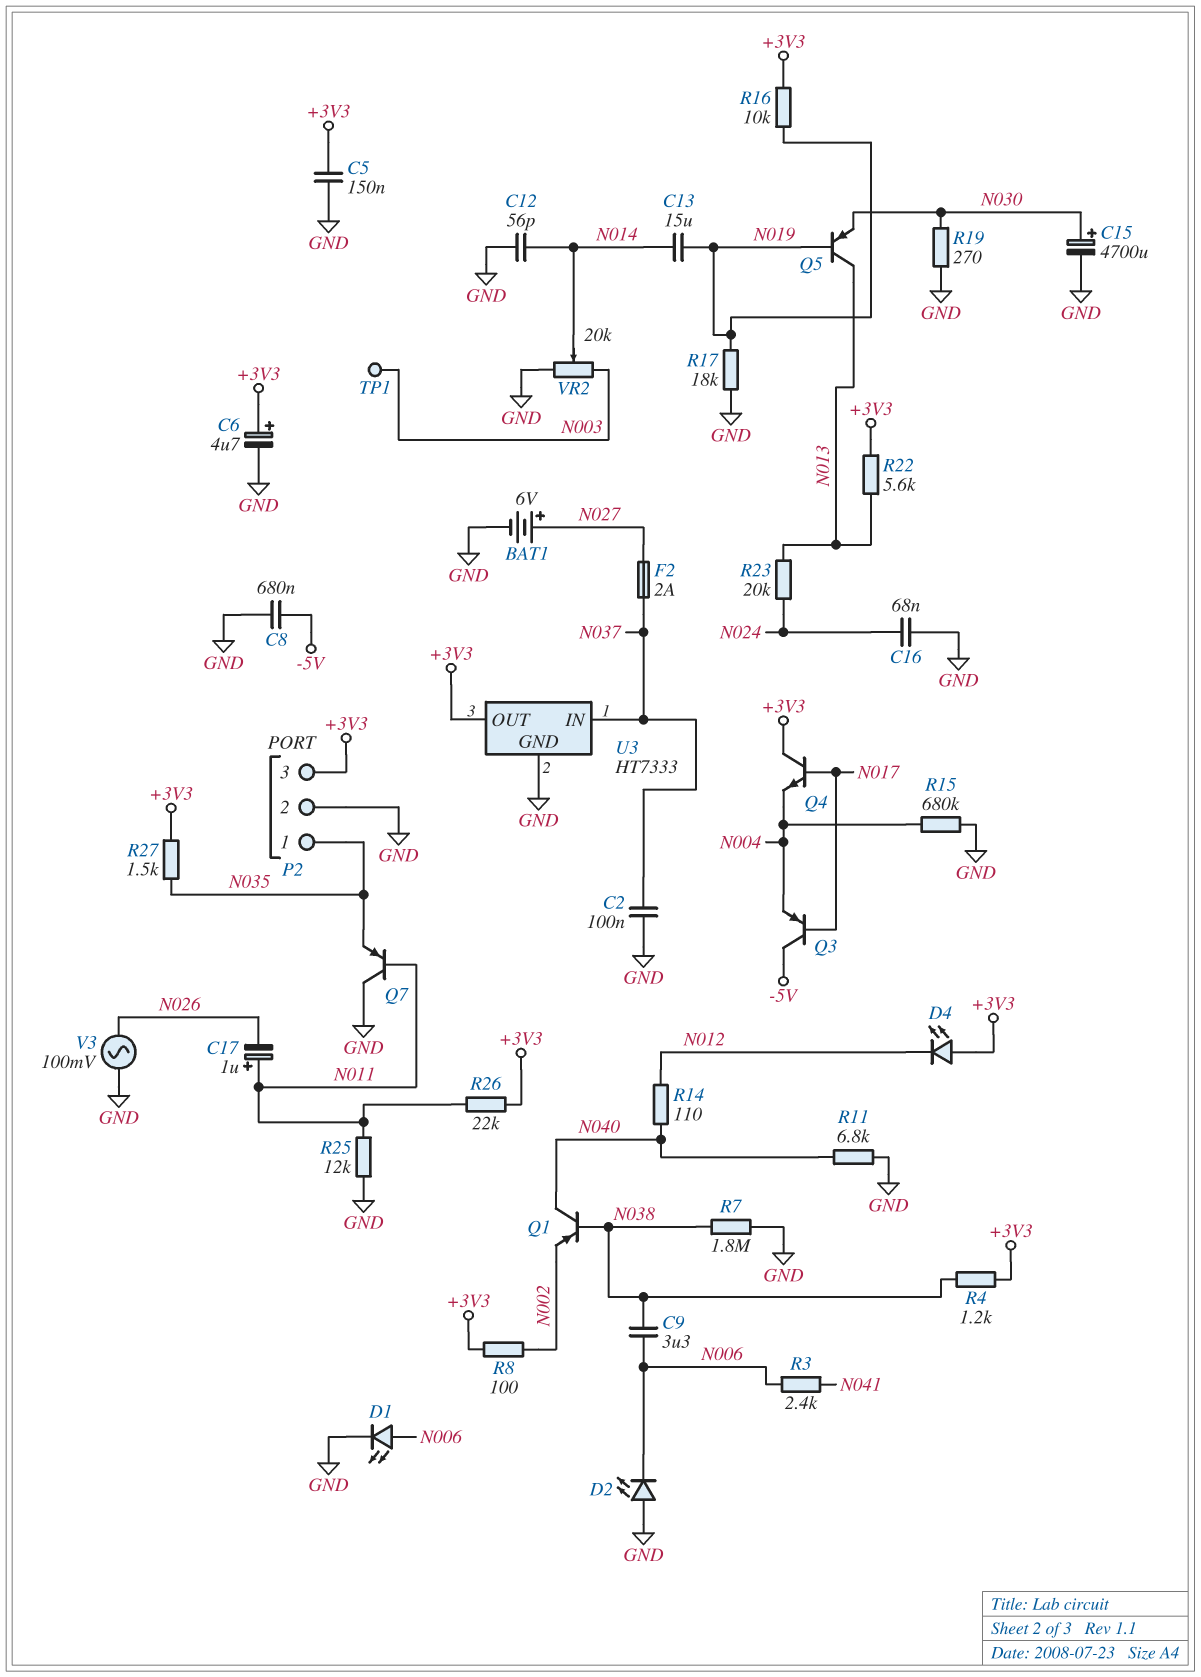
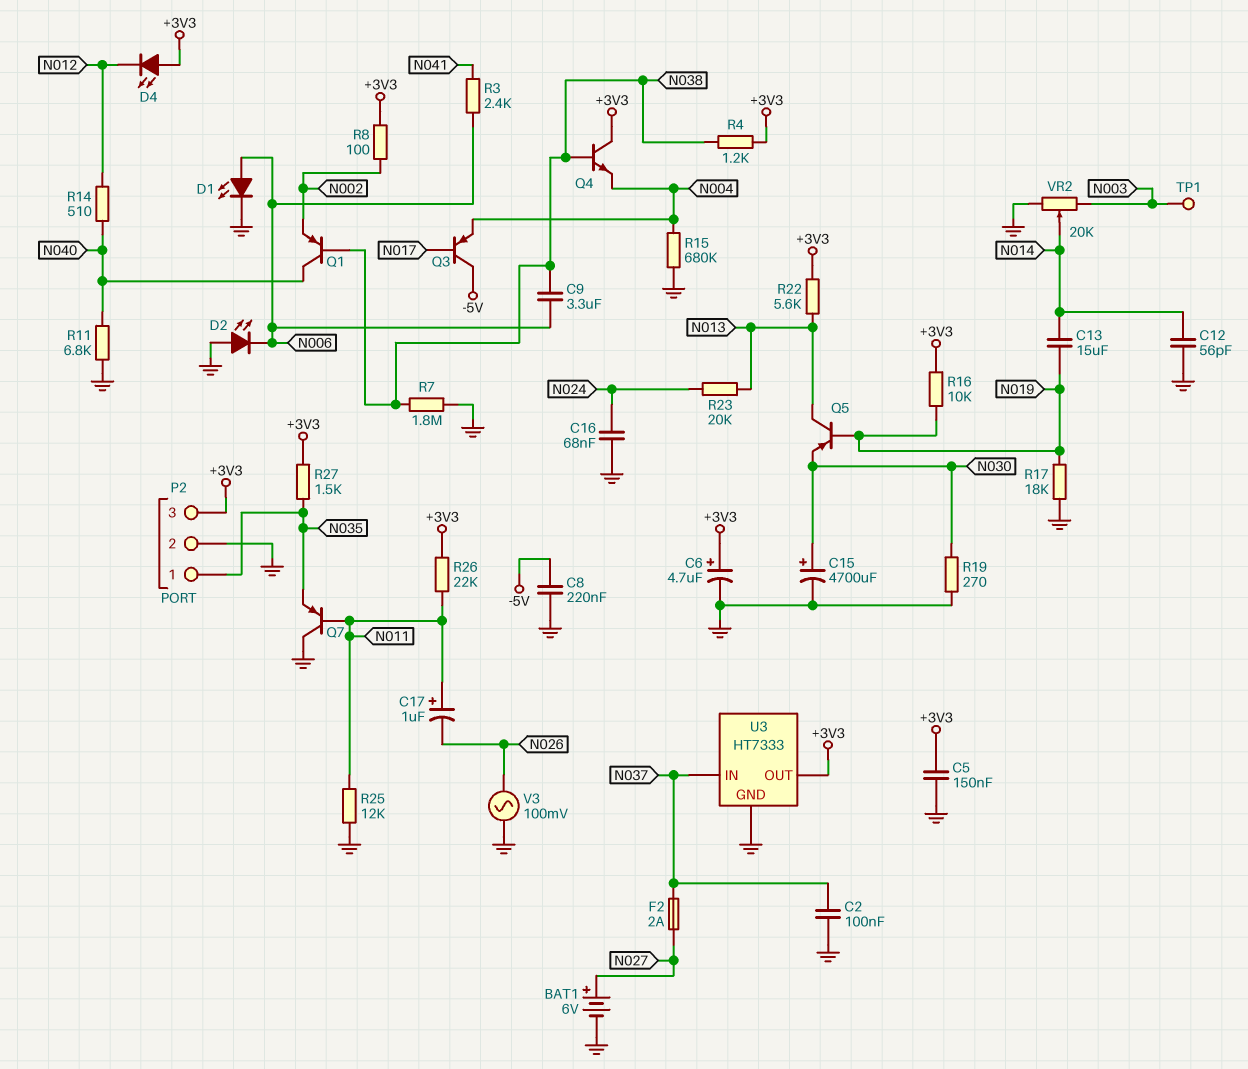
C8: 680nF (-5V, GND) -> 220nF (-5V, GND)
Q4: NPN (B N017, C +3V3, E N004) -> NPN (B N038, C +3V3, E N004)
R14: 110 (N012, N040) -> 510 (N012, N040)

